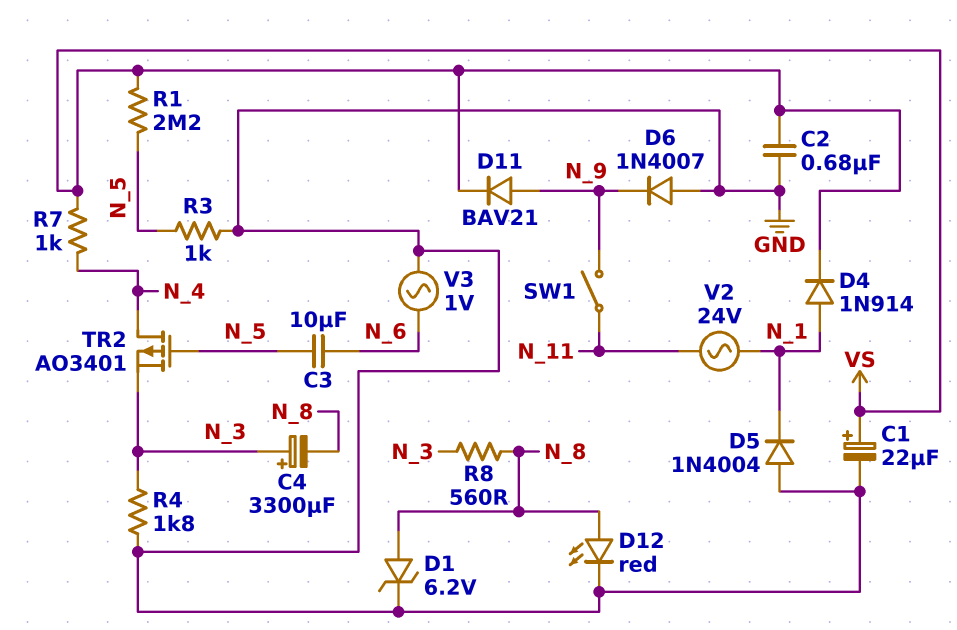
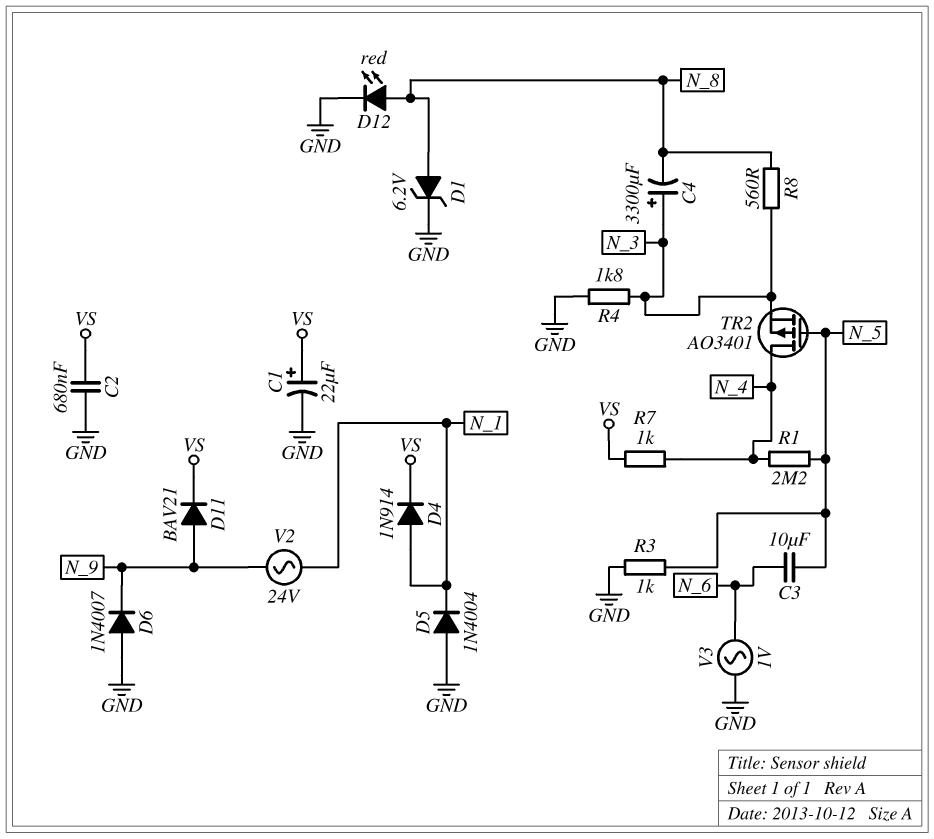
R1: 2.2M (N_5, VS) -> 2.2M (N_4, N_5)
SW1: switch (N_9, N_11) -> none
V2: AC 24V (N_1, N_11) -> AC 24V (N_1, N_9)

